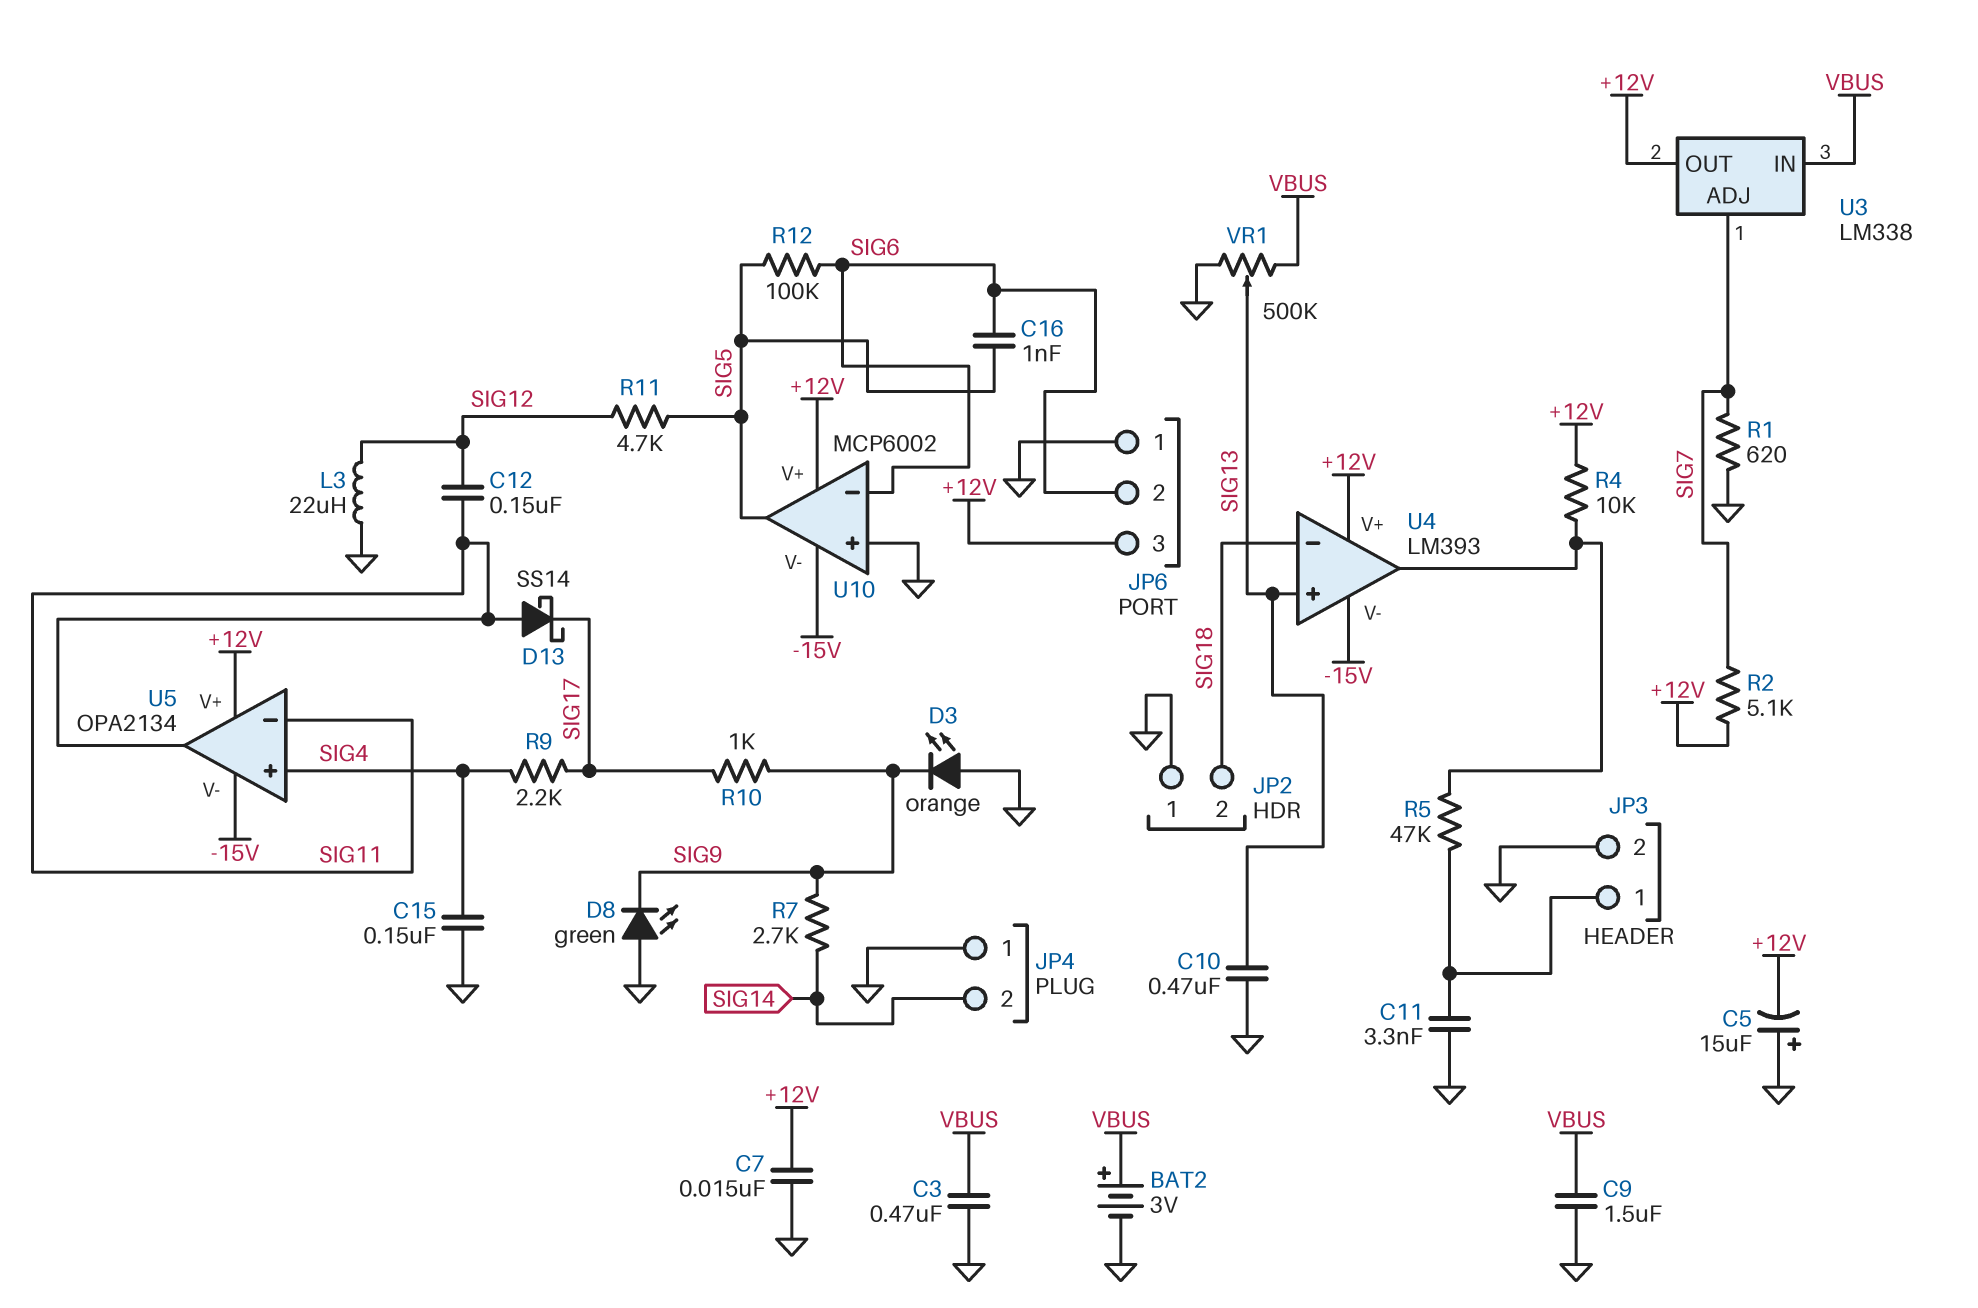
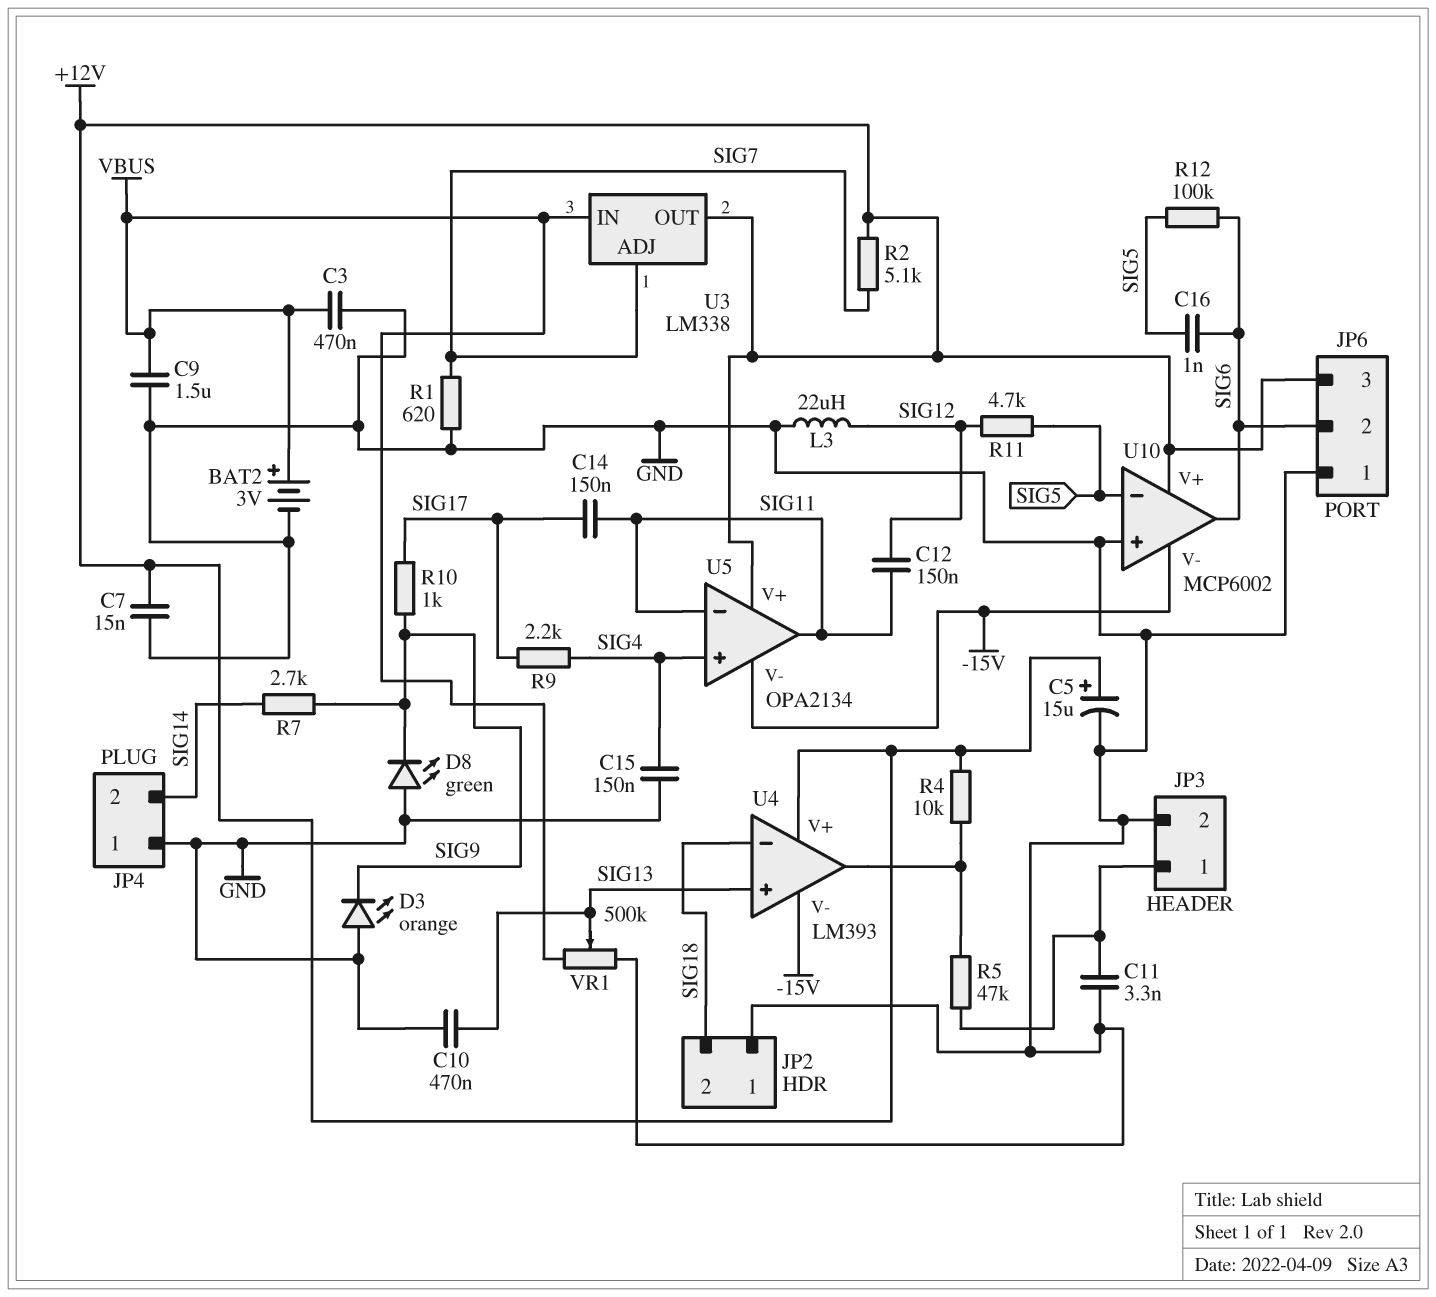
C5: 15uF (plus GND, minus +12V) -> 15uF (plus +12V, minus GND)
C14: none -> 150nF (SIG11, SIG17)
D13: schottky SS14 (A SIG11, K SIG17) -> none
U10 pin in-: SIG6 -> SIG5
U10 pin out: SIG5 -> SIG6

